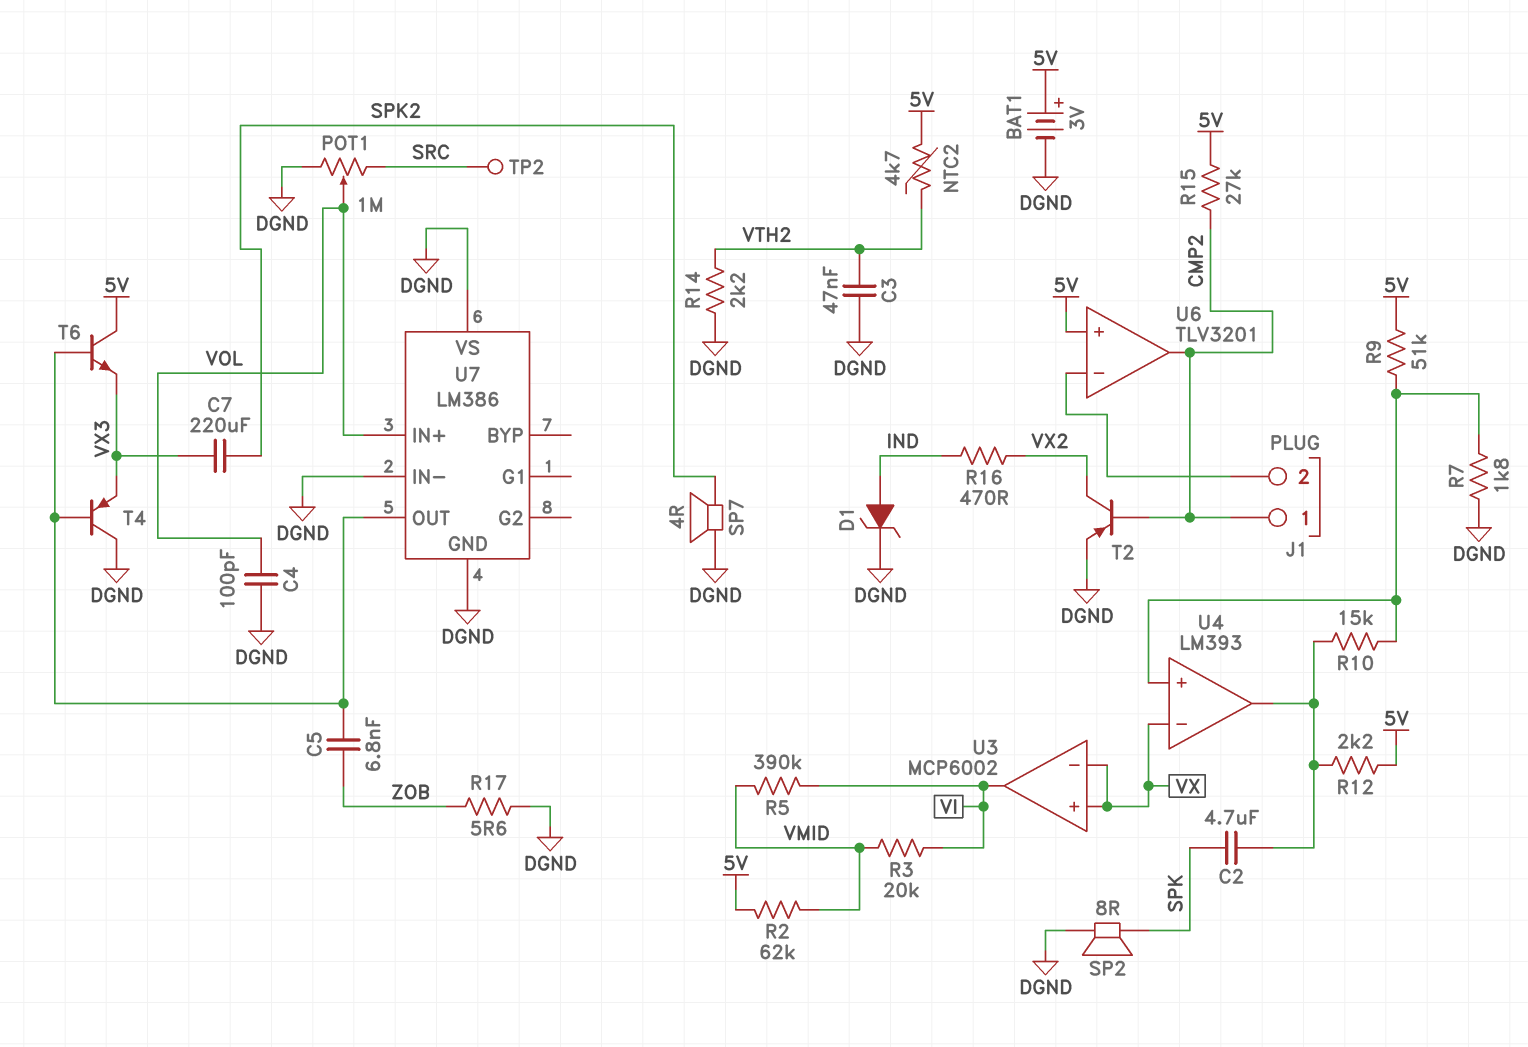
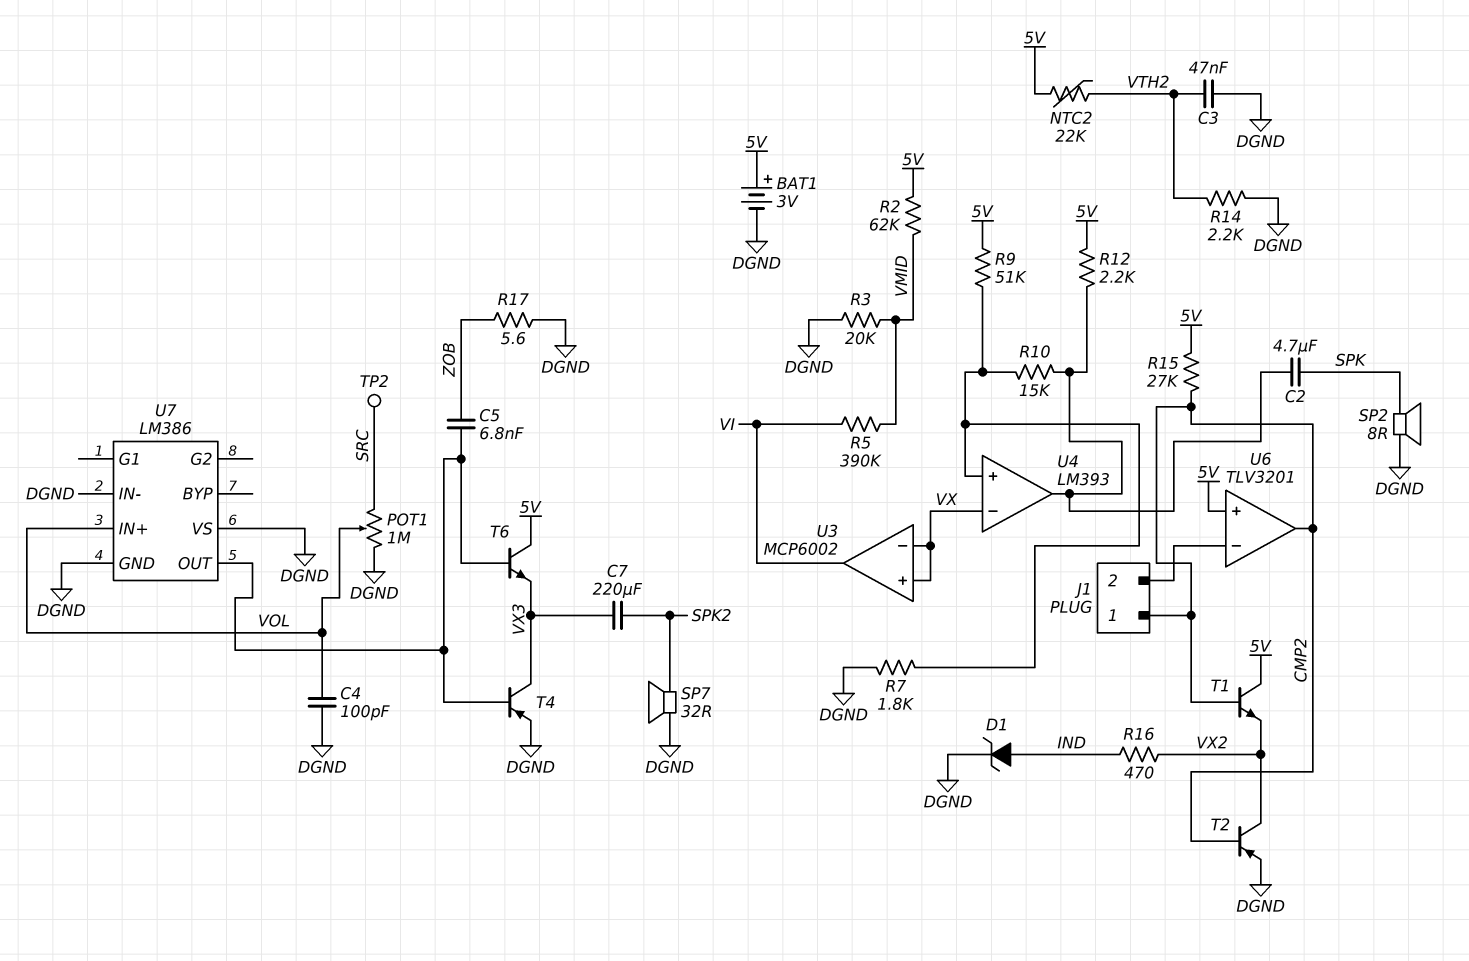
NTC2: 4.7k (5V, VTH2) -> 22k (5V, VTH2)
R3: 20k (VI, VMID) -> 20k (DGND, VMID)
SP7: speaker 4R (DGND, SPK2) -> speaker 32R (DGND, SPK2)
T1: none -> NPN (B CMP2, C 5V, E VX2)
T4: PNP (B U7/OUT, C DGND, E VX3) -> PNP (B U7/OUT, C VX3, E DGND)

